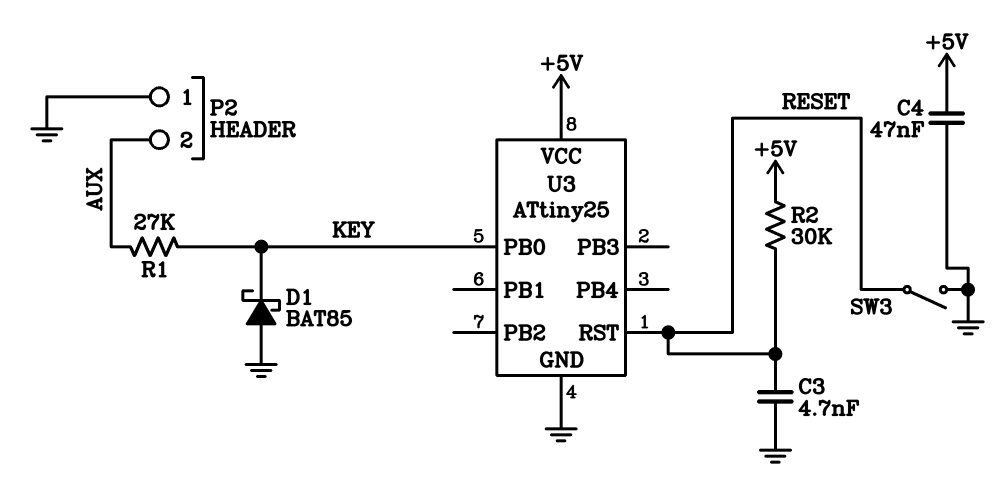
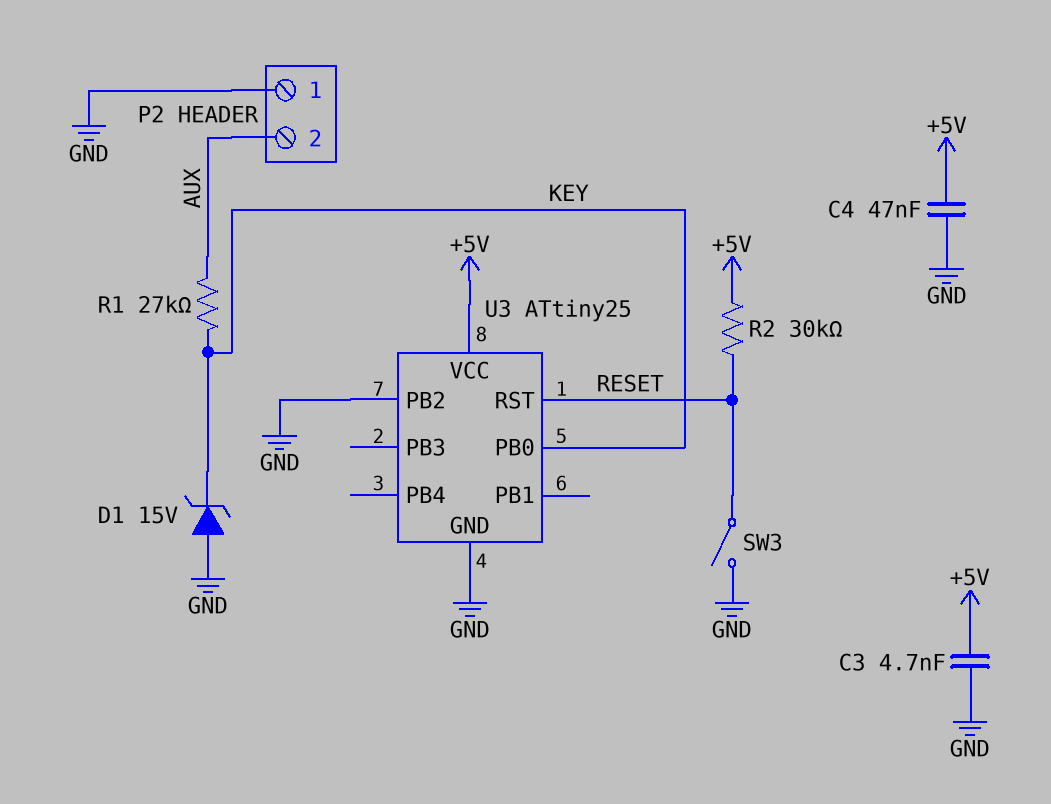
C3: 4.7nF (GND, RESET) -> 4.7nF (+5V, GND)
D1: schottky BAT85 (A GND, K KEY) -> zener 15V (A GND, K KEY)
U3 pin PB2: none -> GND

